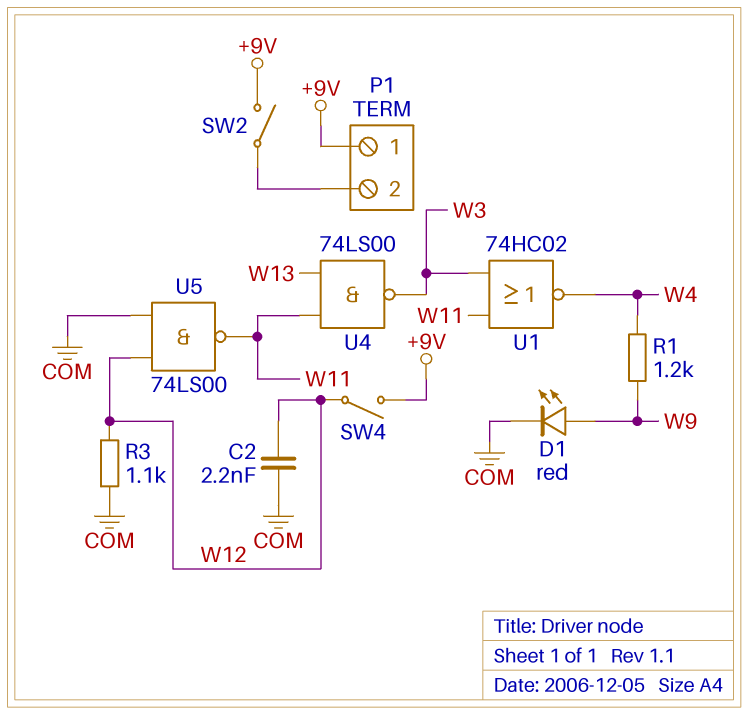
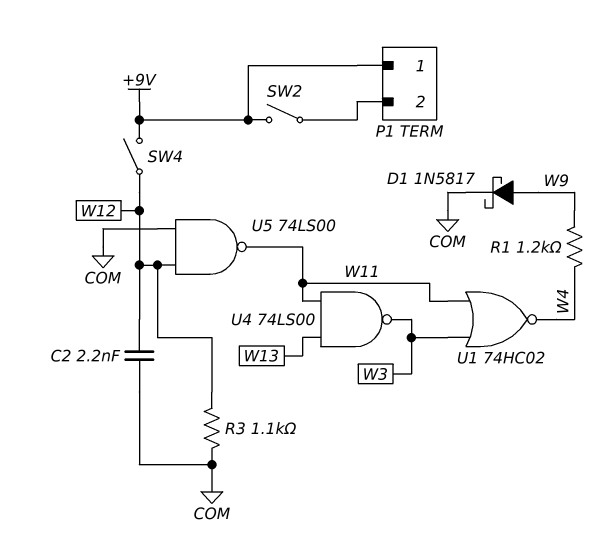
D1: LED red (A W9, K COM) -> schottky 1N5817 (A W9, K COM)

